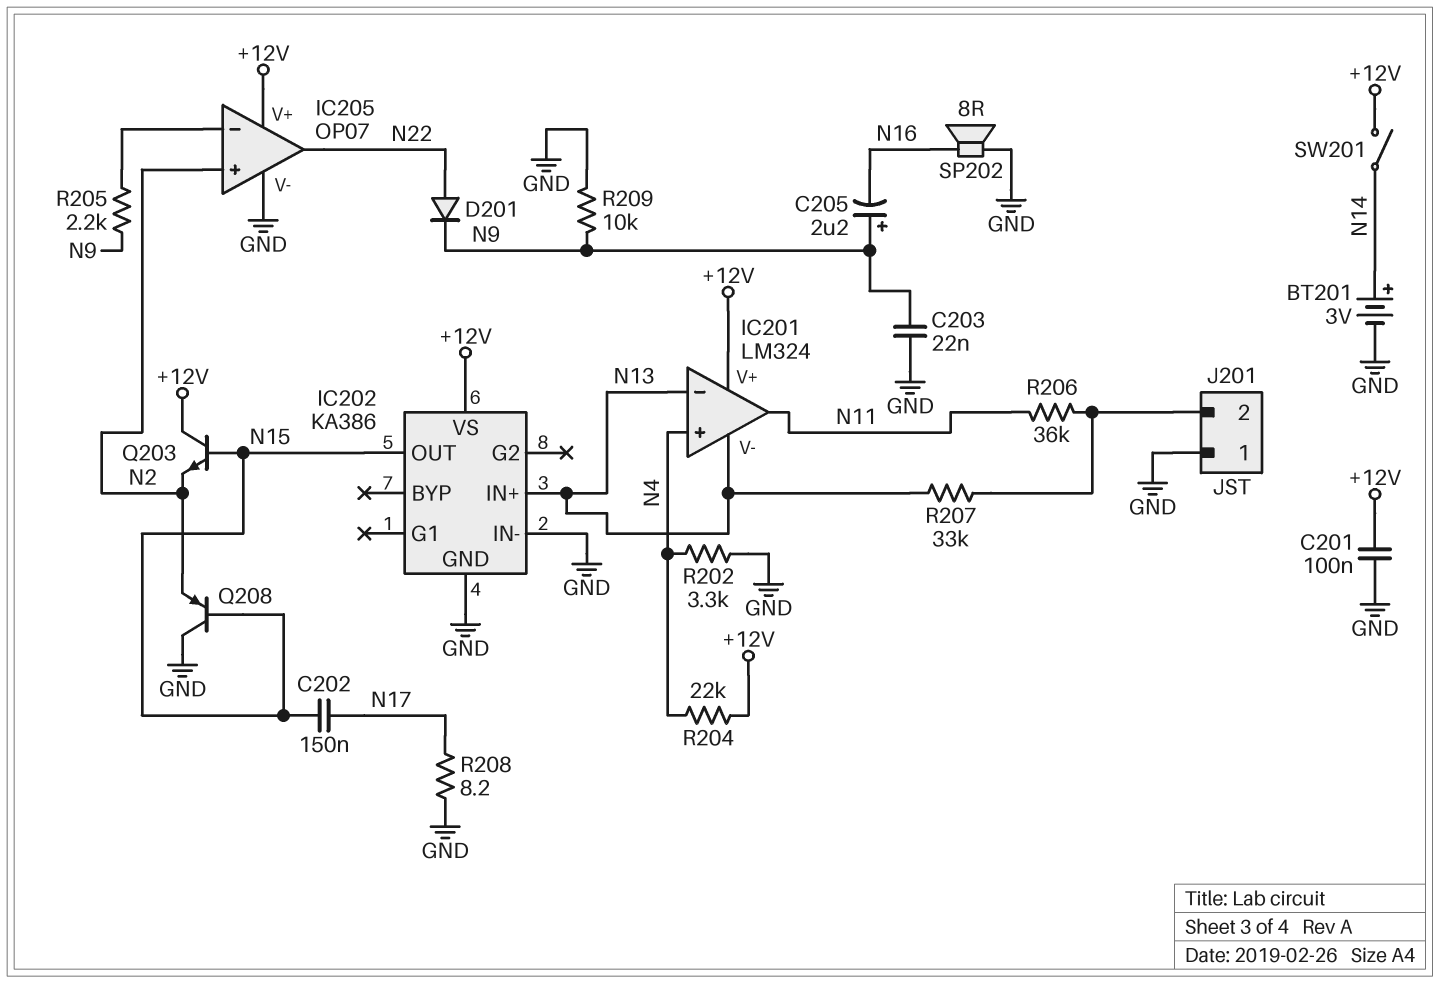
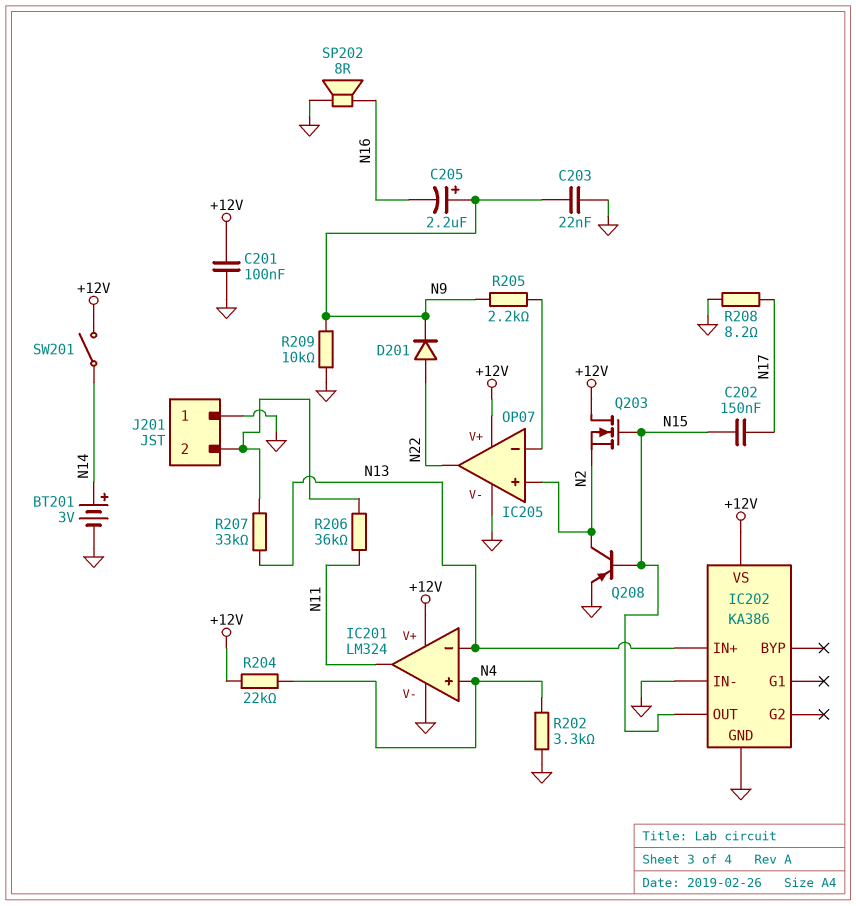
IC201 pin V-: N13 -> GND
Q203: NPN (B N15, C +12V, E N2) -> NMOS (G N15, D +12V, S N2)
Q208: PNP (B N15, C GND, E N2) -> PNP (B N15, C N2, E GND)

